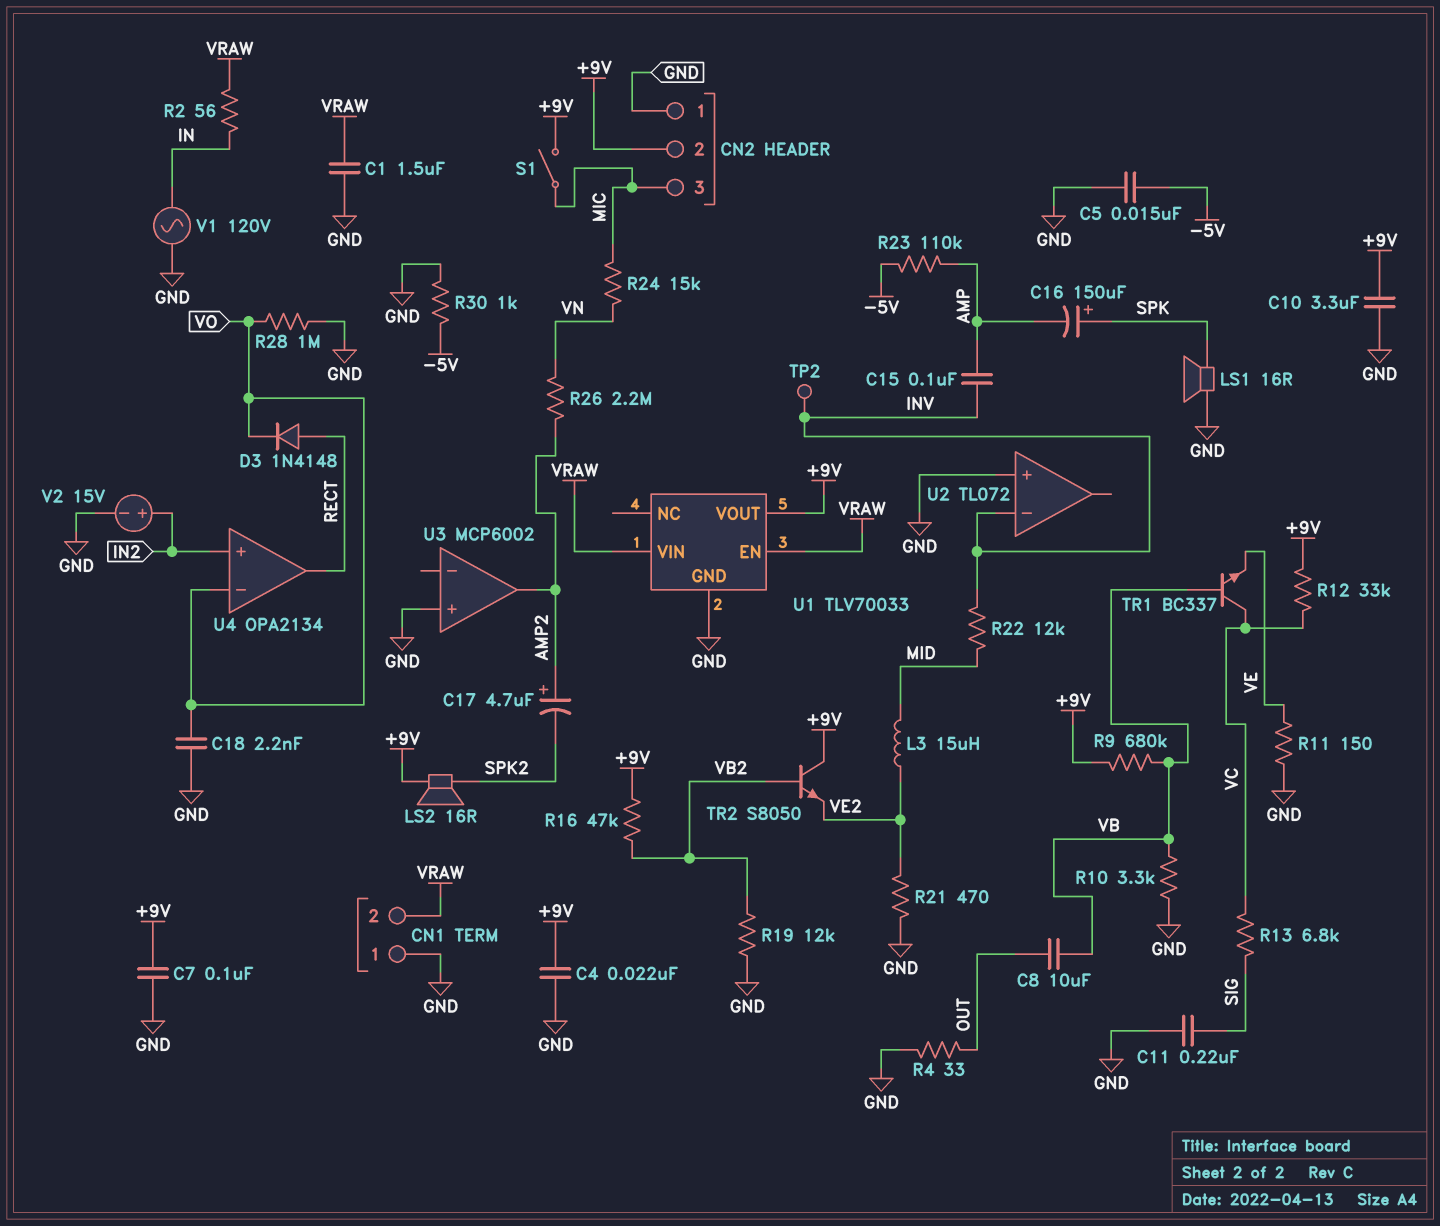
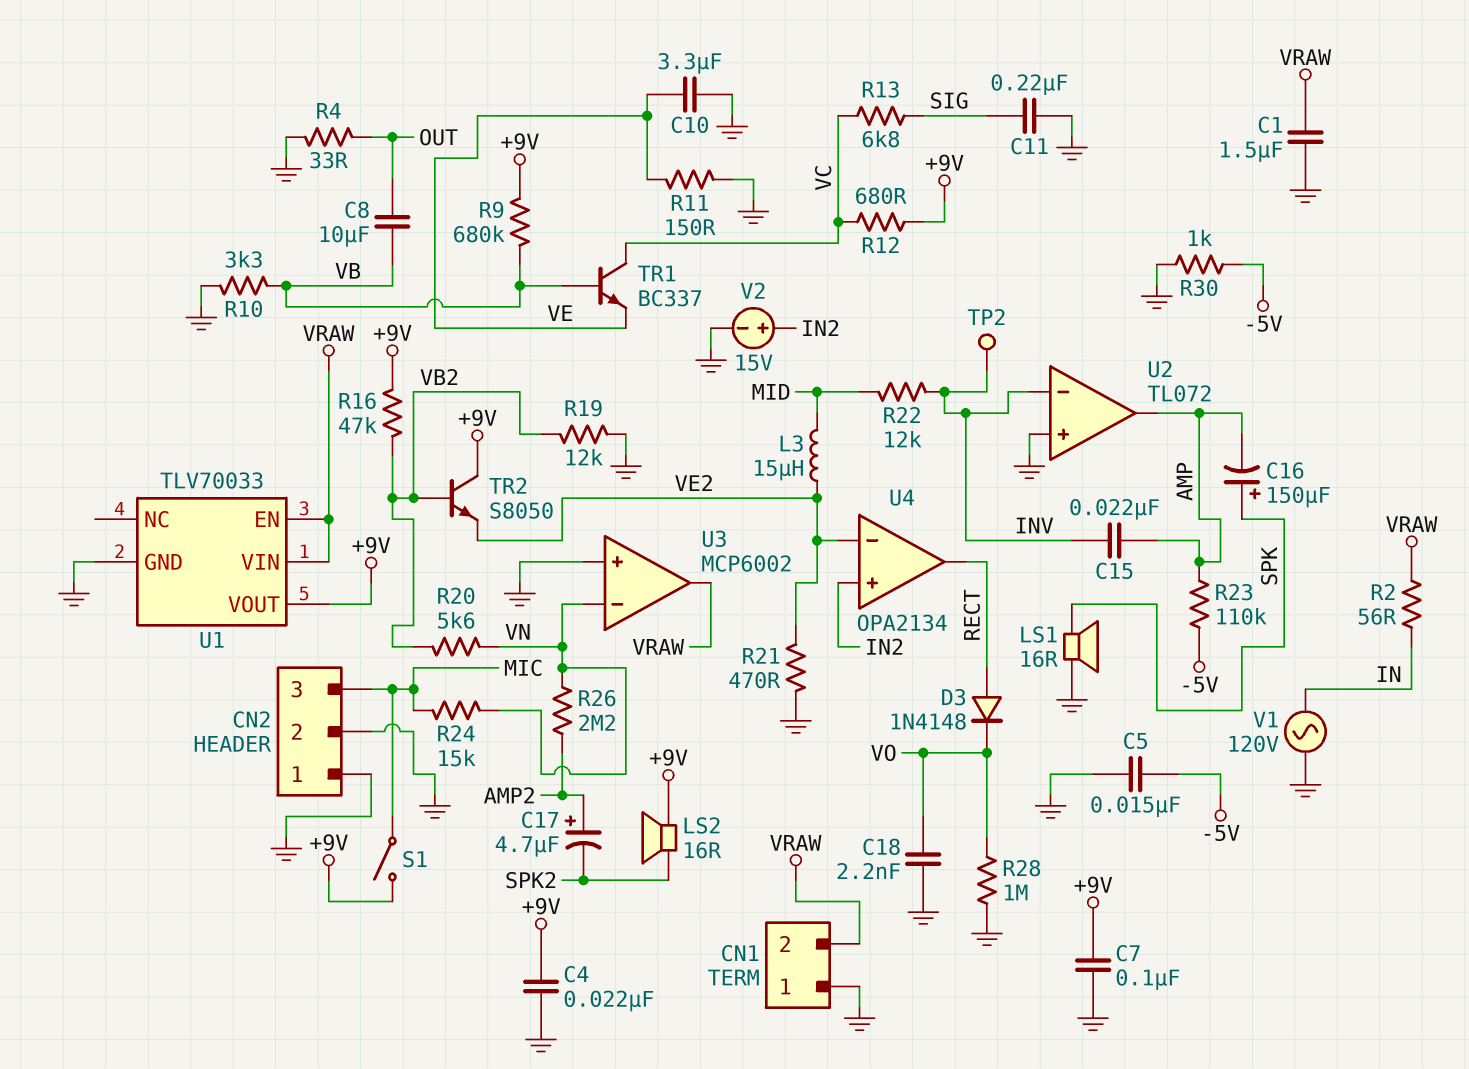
C10: 3.3uF (+9V, GND) -> 3.3uF (GND, VE)
C15: 100nF (AMP, INV) -> 22nF (AMP, INV)
CN2 pin 2: +9V -> GND
R12: 33k (+9V, VC) -> 680 (+9V, VC)
R20: none -> 5.6k (VB2, VN)
U2 pin out: none -> AMP
U3 pin in-: none -> VN
U3 pin out: AMP2 -> VRAW
U4 pin in-: VO -> VE2

